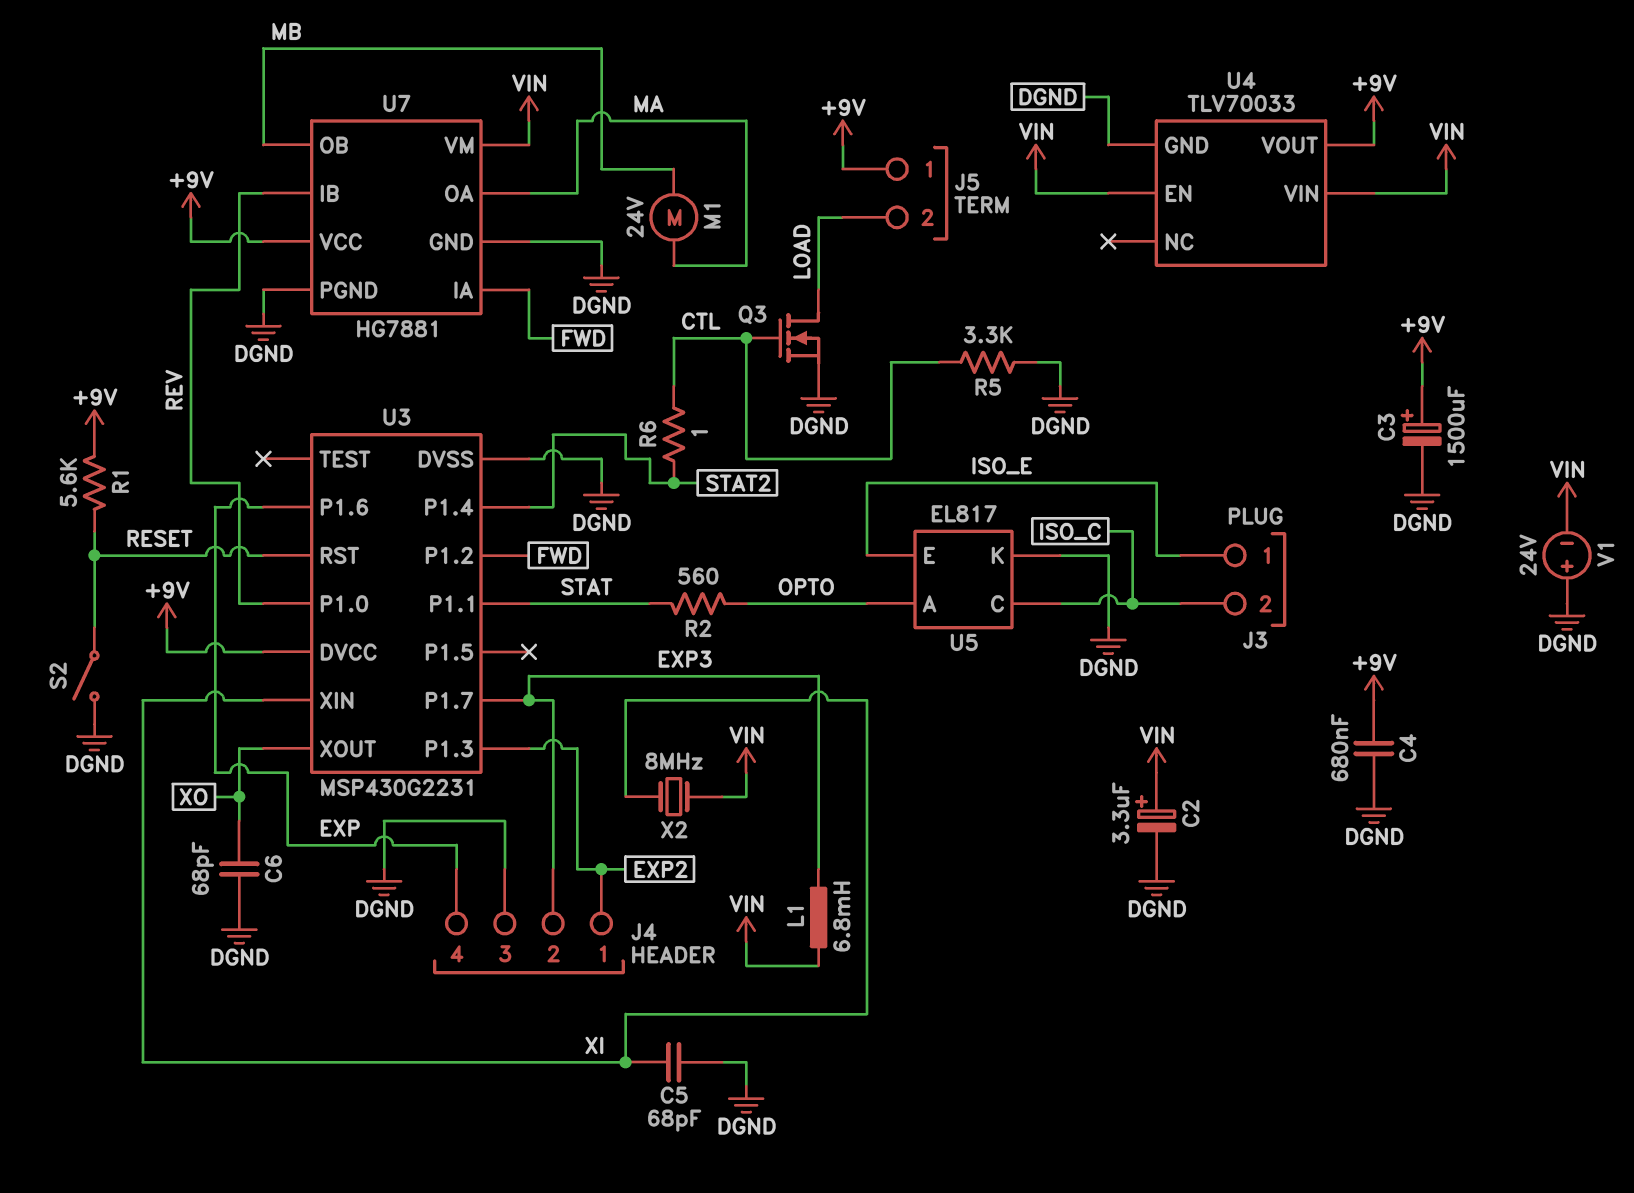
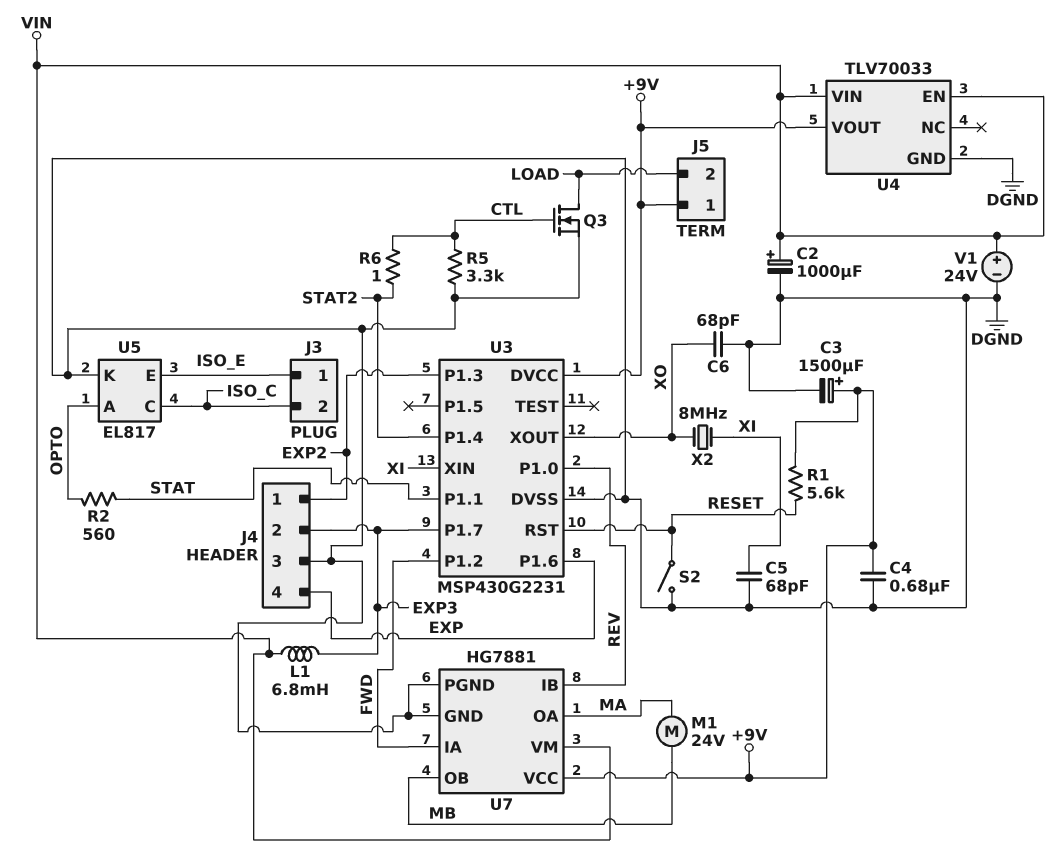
C2: 3.3uF (plus VIN, minus DGND) -> 1000uF (plus VIN, minus DGND)
V1: 24V (plus DGND, minus VIN) -> 24V (plus VIN, minus DGND)
X2: 8MHz (VIN, XI) -> 8MHz (XI, XO)

